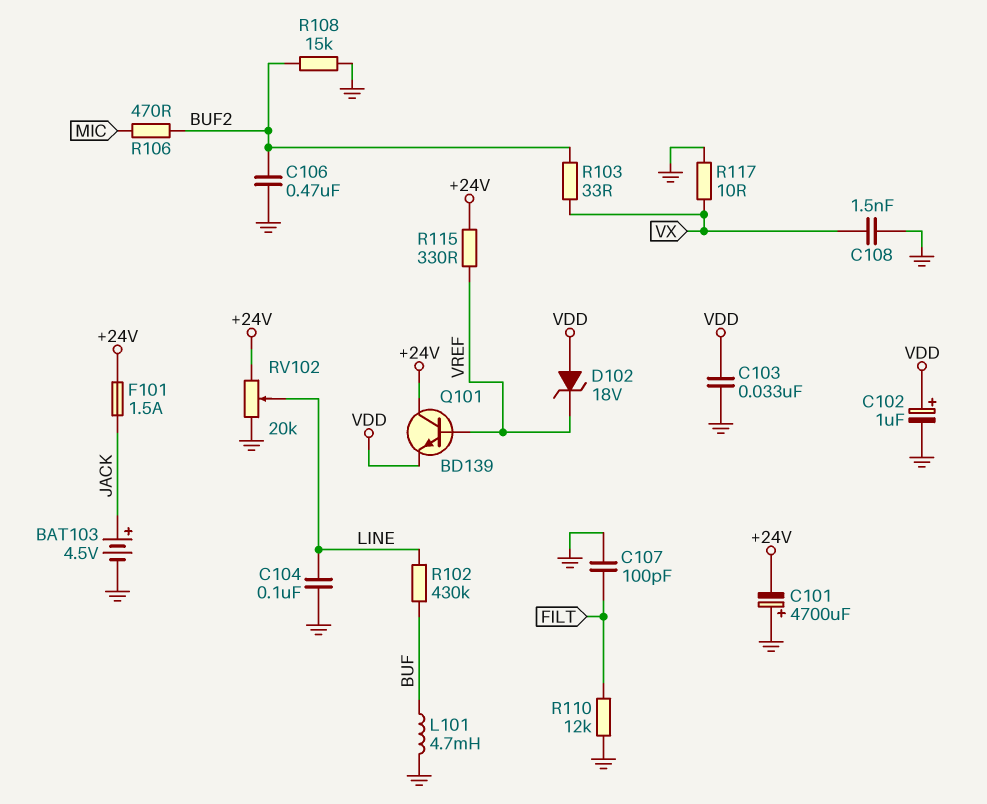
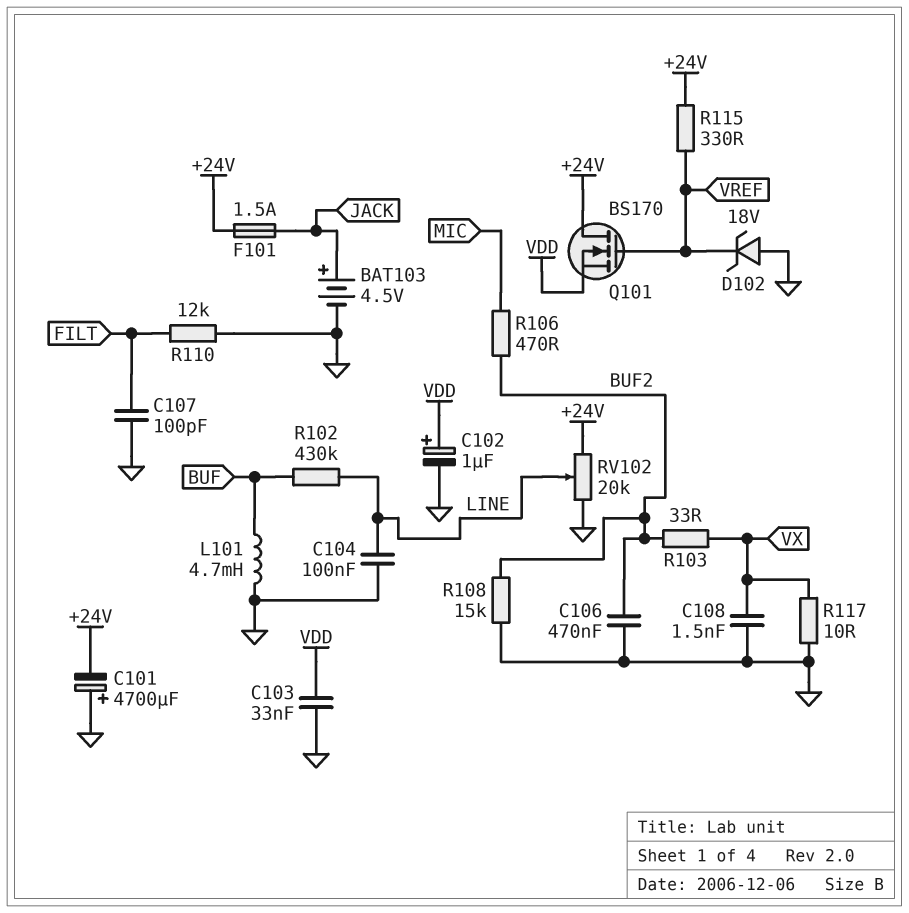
D102: zener 18V (A VDD, K VREF) -> zener 18V (A GND, K VREF)
Q101: NPN BD139 (B VREF, C +24V, E VDD) -> NMOS BS170 (G VREF, D +24V, S VDD)

